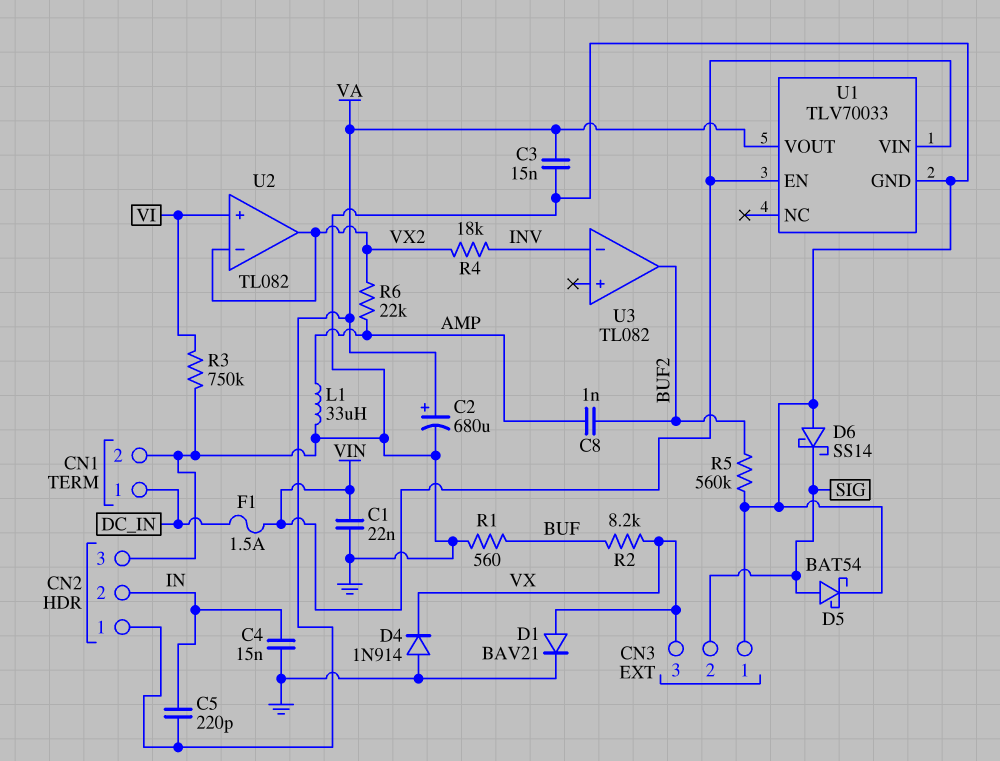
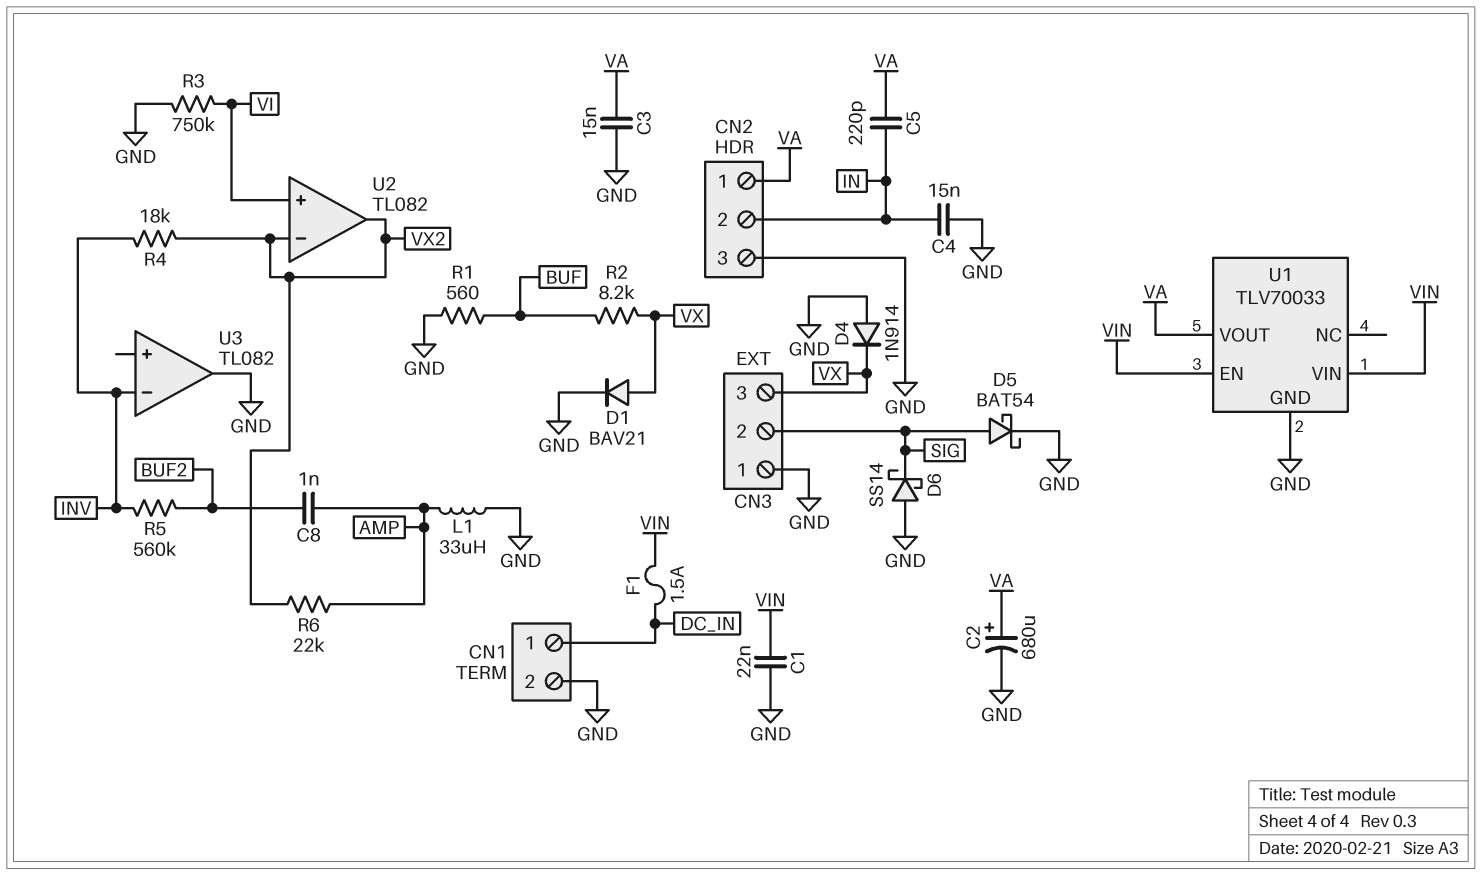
R5: 560k (BUF2, GND) -> 560k (BUF2, INV)
U3 pin out: BUF2 -> GND

